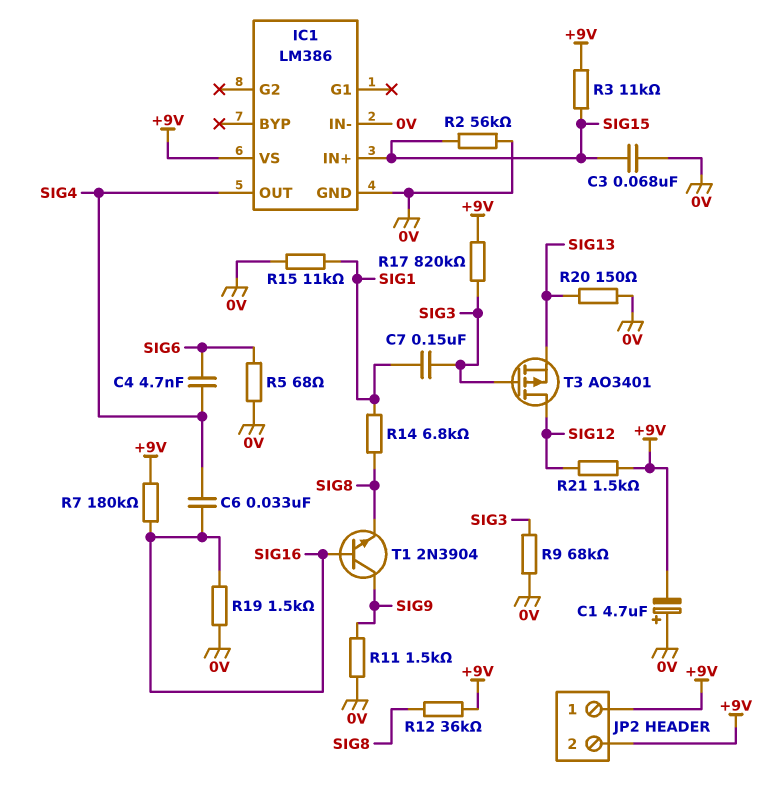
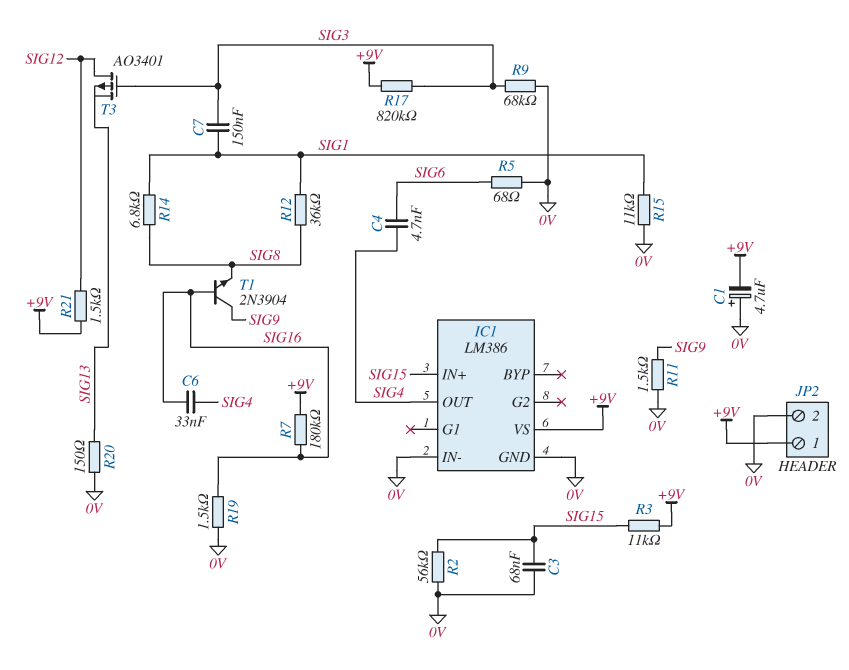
JP2 pin 2: +9V -> 0V
R12: 36k (+9V, SIG8) -> 36k (SIG1, SIG8)

